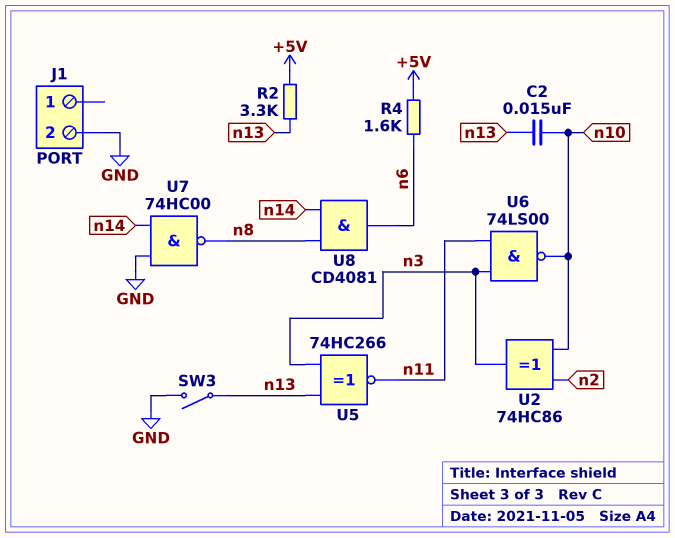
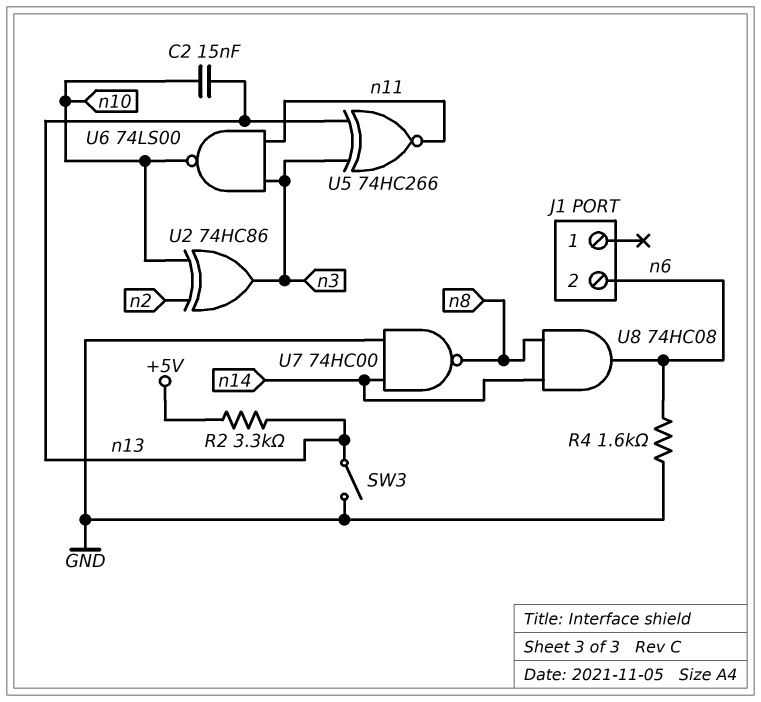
J1 pin 2: GND -> n6
R4: 1.6k (+5V, n6) -> 1.6k (GND, n6)
U8: AND CD4081 (in n8, in n14, out n6) -> AND 74HC08 (in n8, in n14, out n6)

